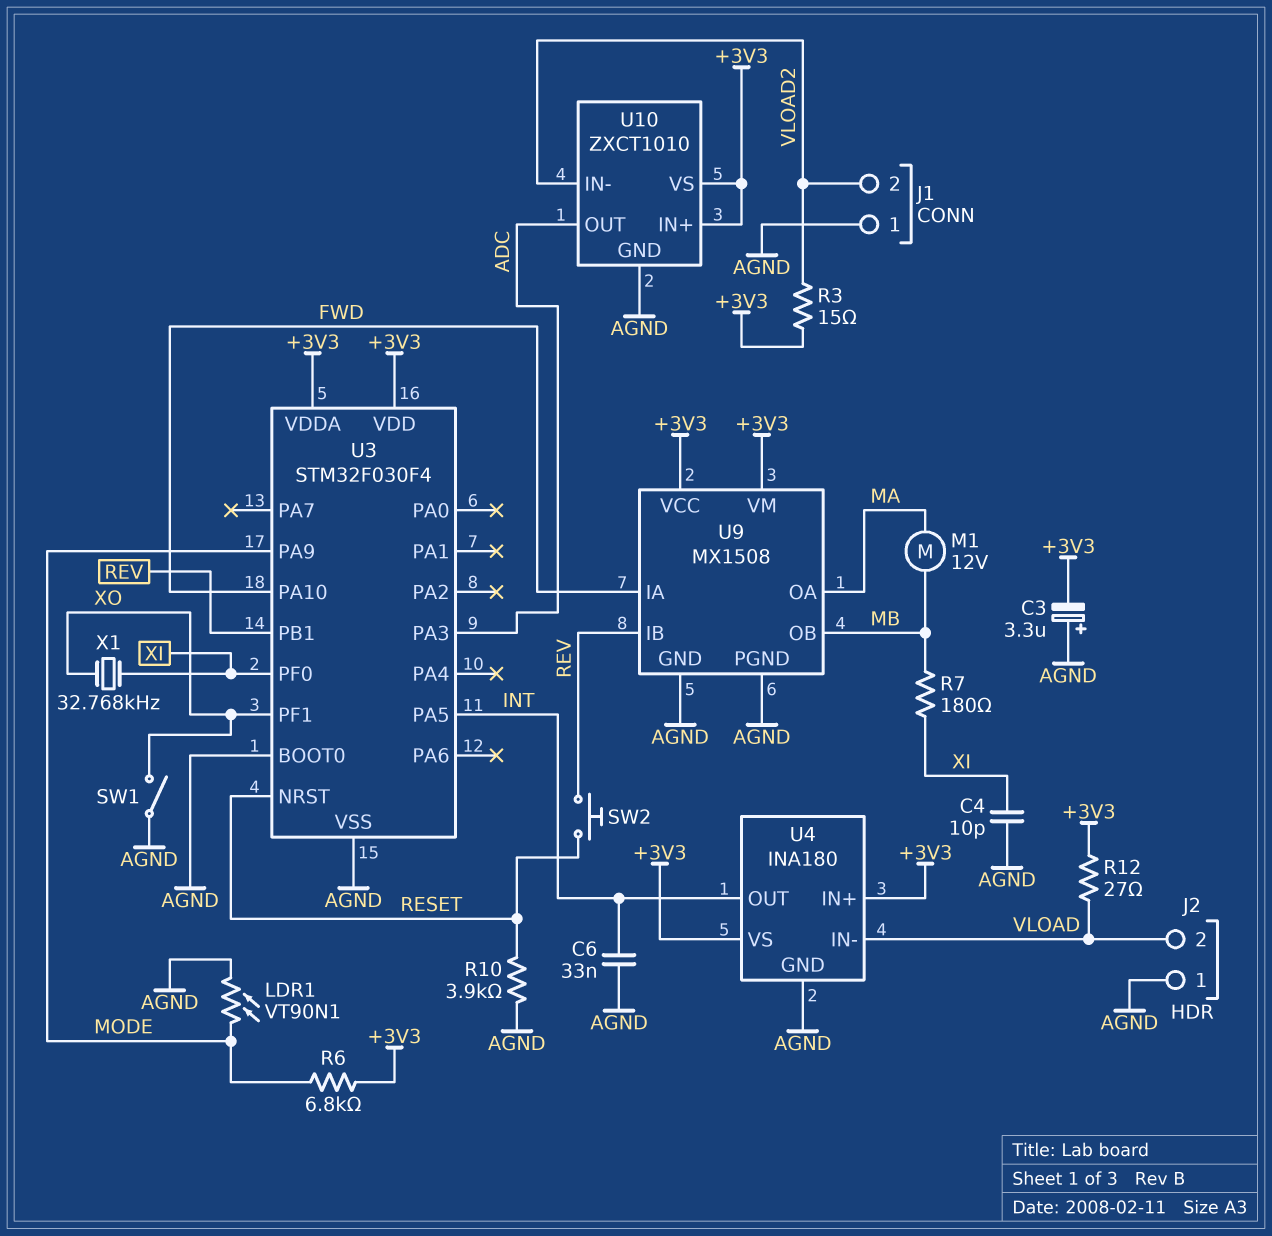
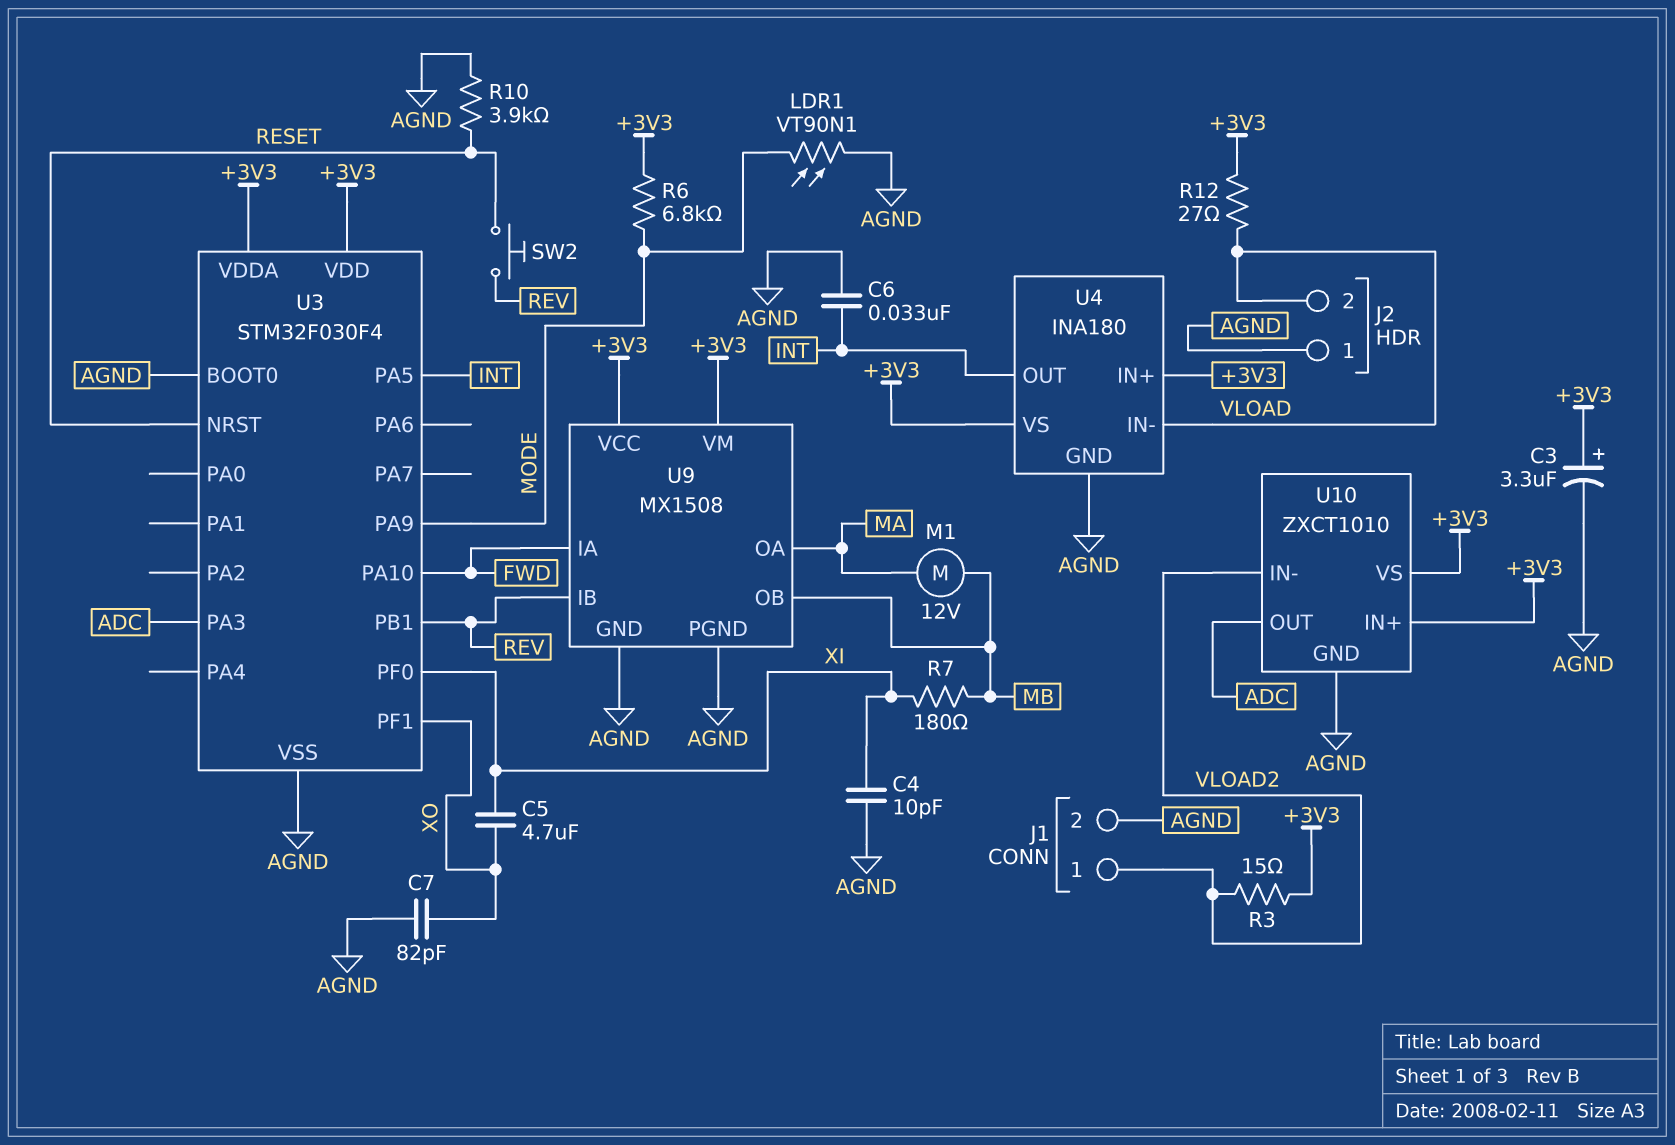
C3: 3.3uF (plus AGND, minus +3V3) -> 3.3uF (plus +3V3, minus AGND)
C5: none -> 4.7uF (XI, XO)
C7: none -> 82pF (AGND, XO)
J1 pin 1: AGND -> VLOAD2
J1 pin 2: VLOAD2 -> AGND
SW1: switch (AGND, XO) -> none
X1: 32.768kHz (XI, XO) -> none

